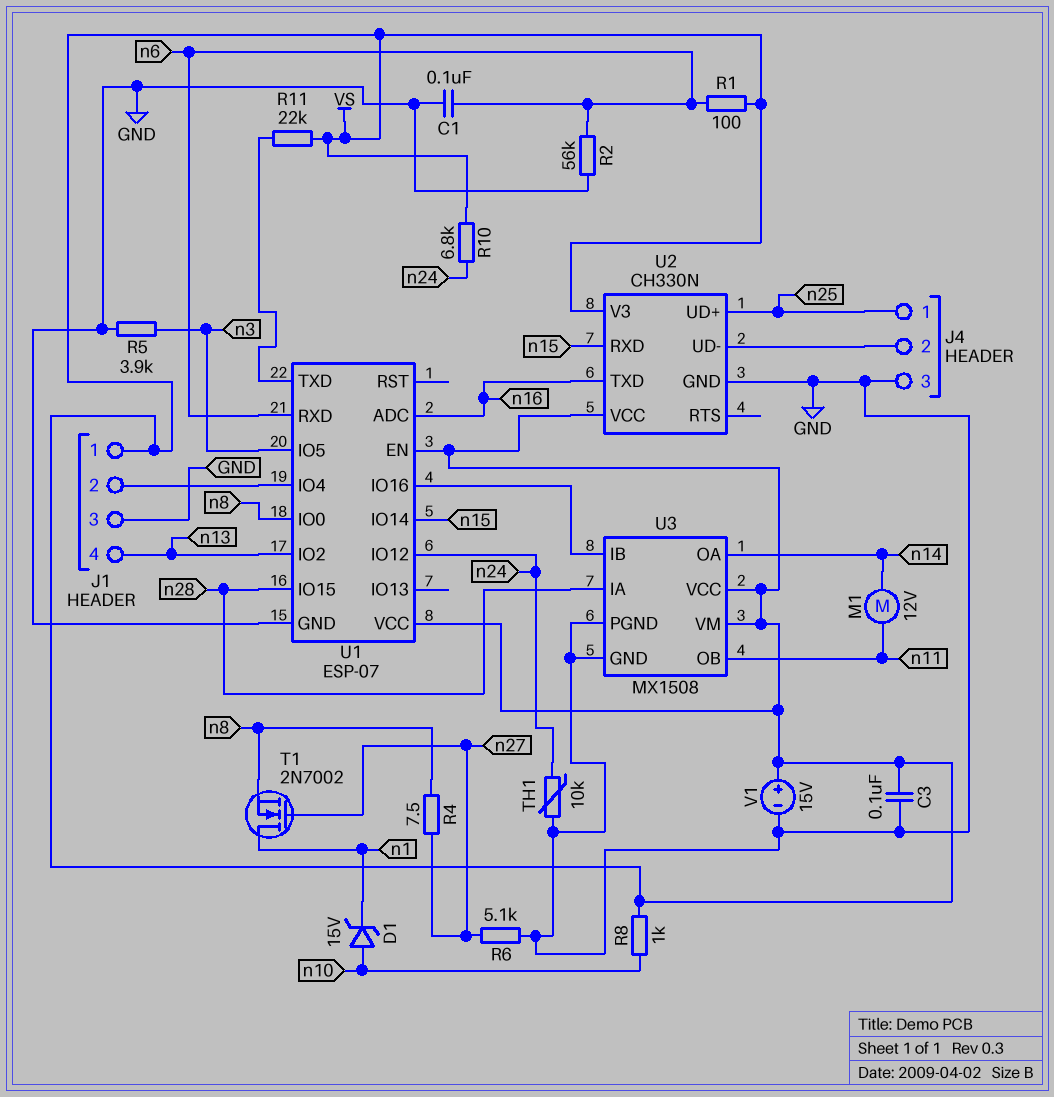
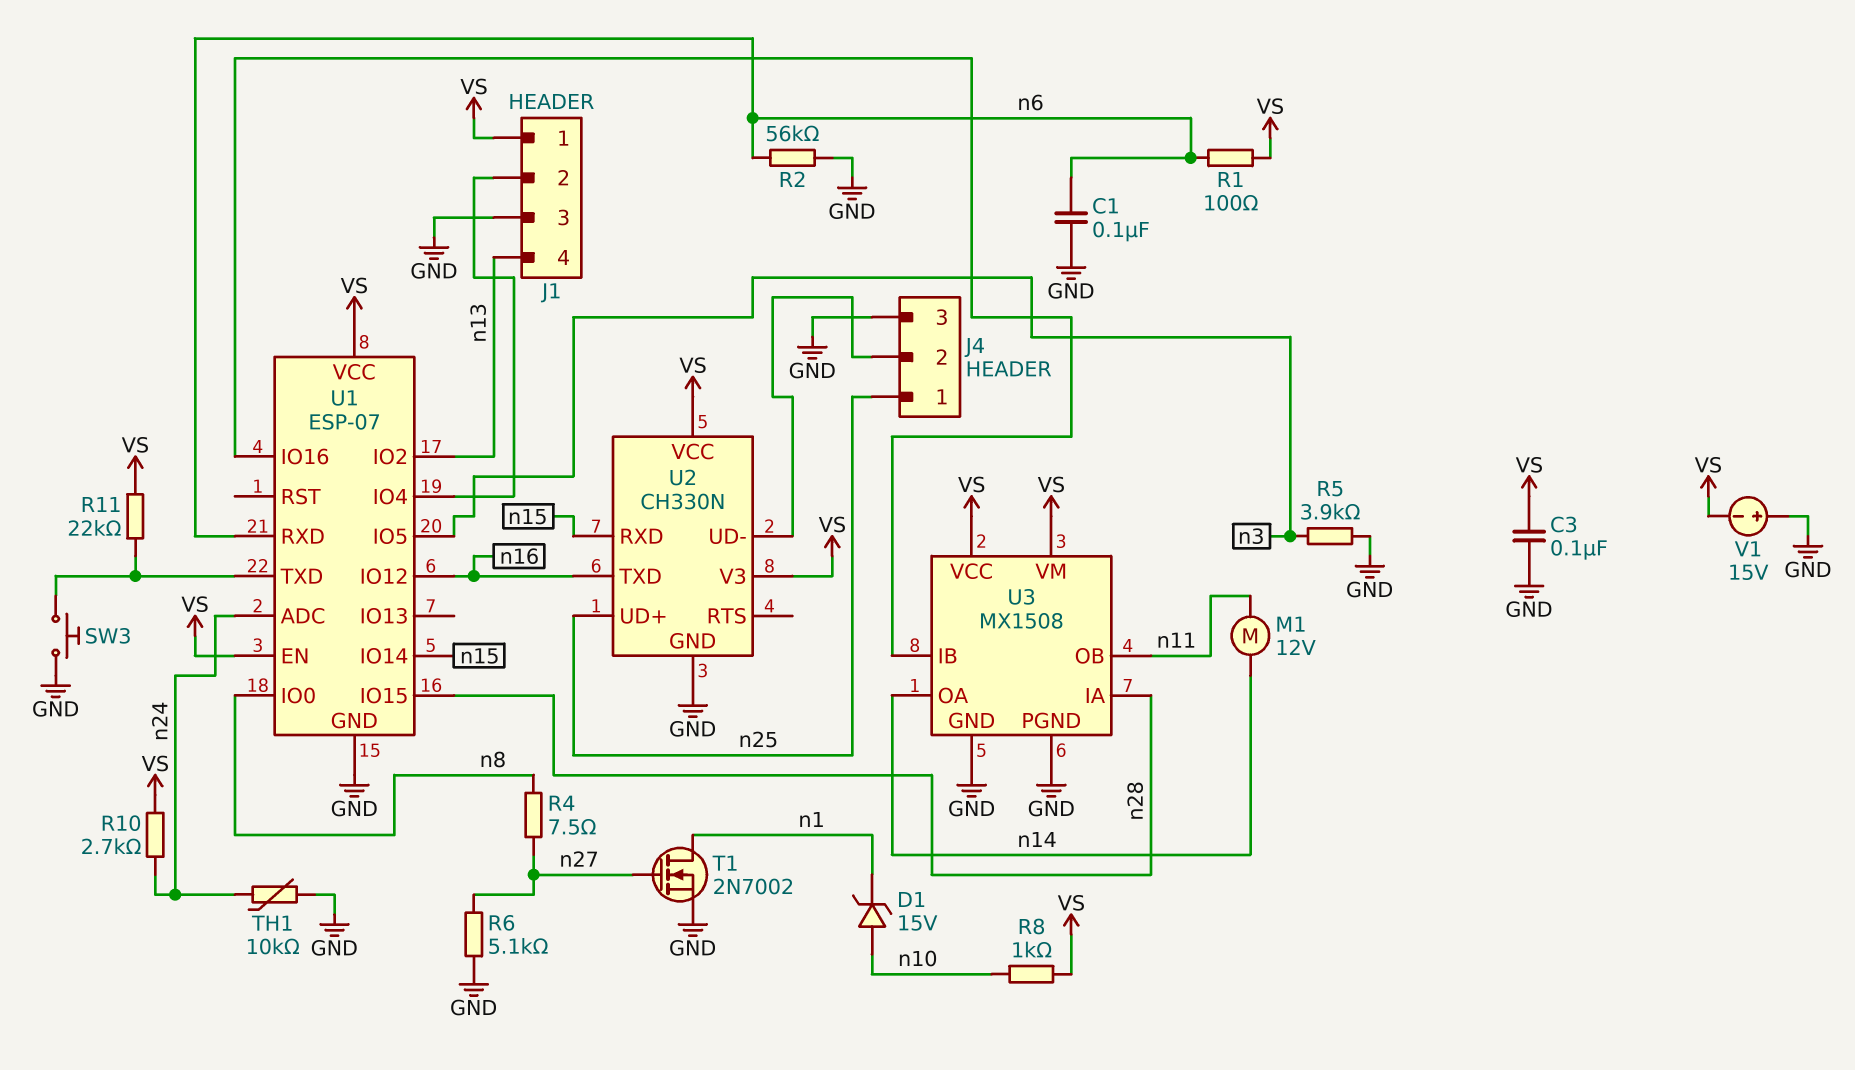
R10: 6.8k (VS, n24) -> 2.7k (VS, n24)
SW3: none -> button (GND, U1/TXD)
T1: NMOS 2N7002 (G n27, D n1, S n8) -> NMOS 2N7002 (G n27, D n1, S GND)
U1 pin ADC: n16 -> n24
U1 pin IO12: n24 -> n16
V1: 15V (plus VS, minus GND) -> 15V (plus GND, minus VS)

